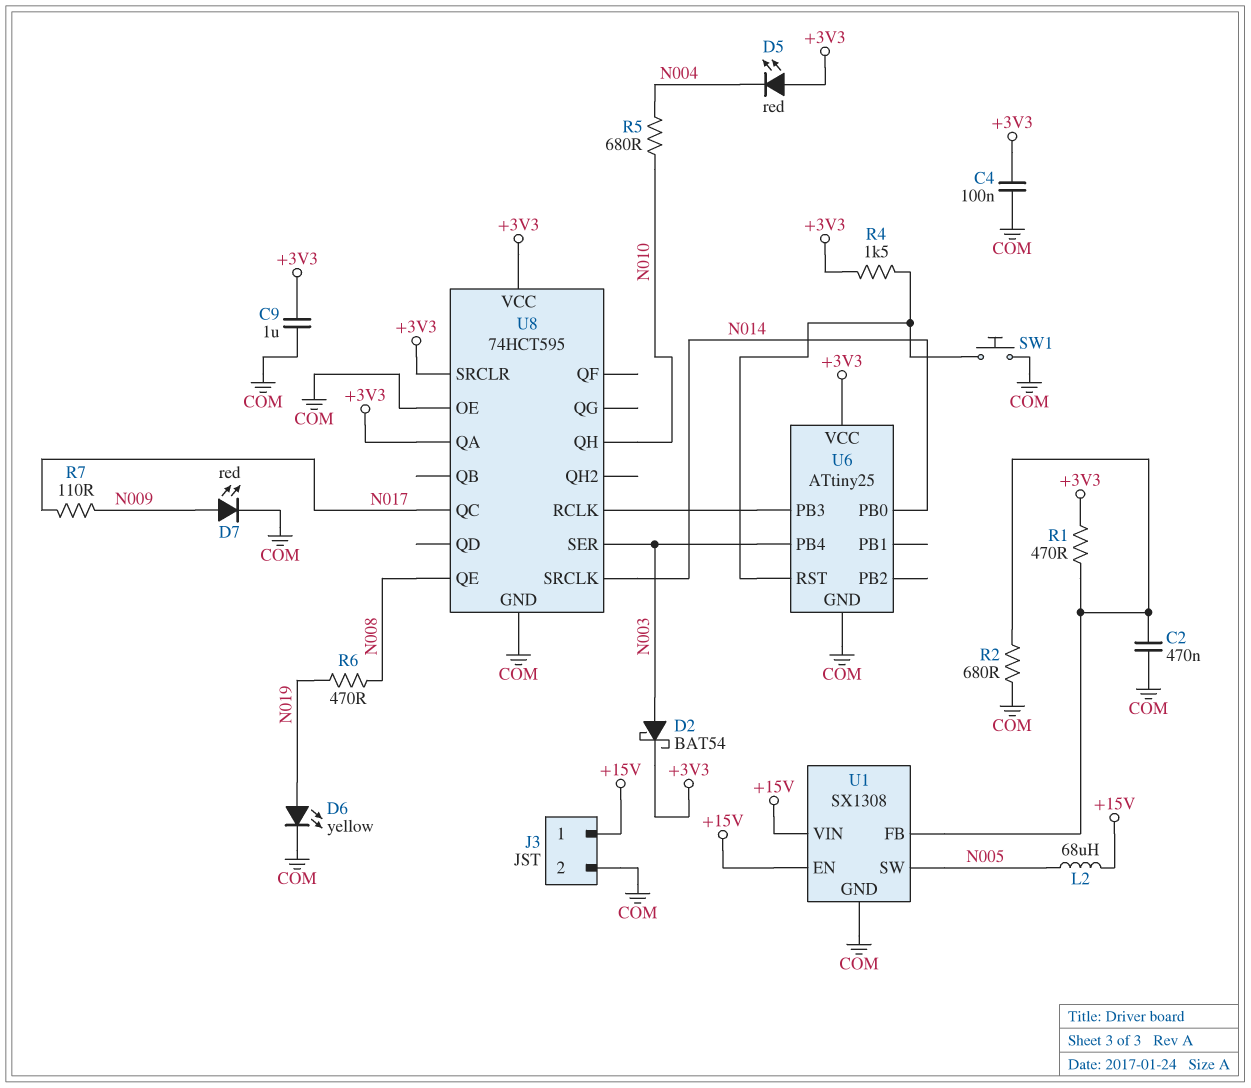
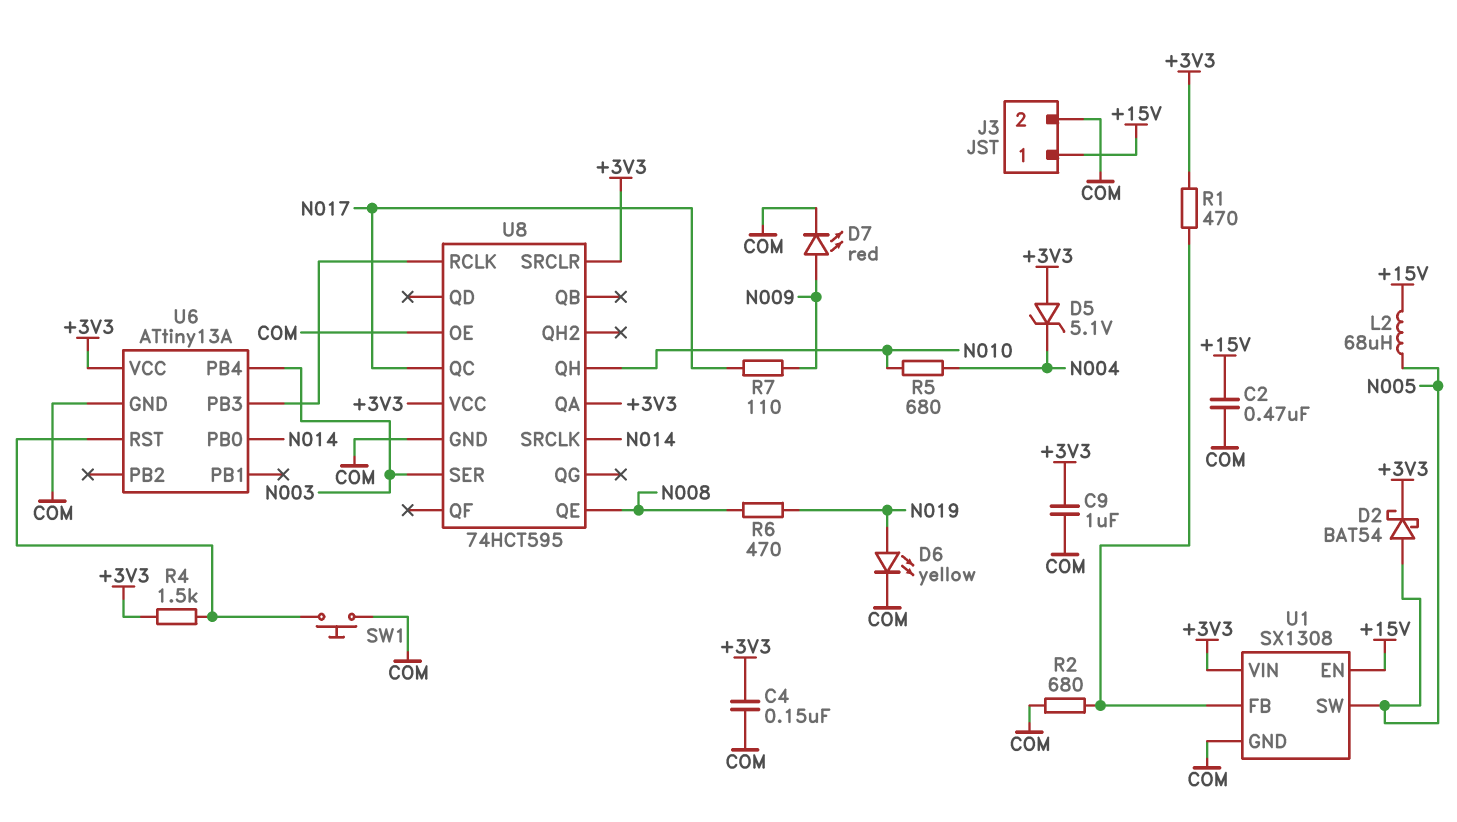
C2: 470nF (COM, U1/FB) -> 470nF (+15V, COM)
C4: 100nF (+3V3, COM) -> 150nF (+3V3, COM)
D2: schottky BAT54 (A N003, K +3V3) -> schottky BAT54 (A N005, K +3V3)
D5: LED red (A +3V3, K N004) -> zener 5.1V (A +3V3, K N004)
U1 pin VIN: +15V -> +3V3
U6: ATtiny25 -> ATtiny13A

